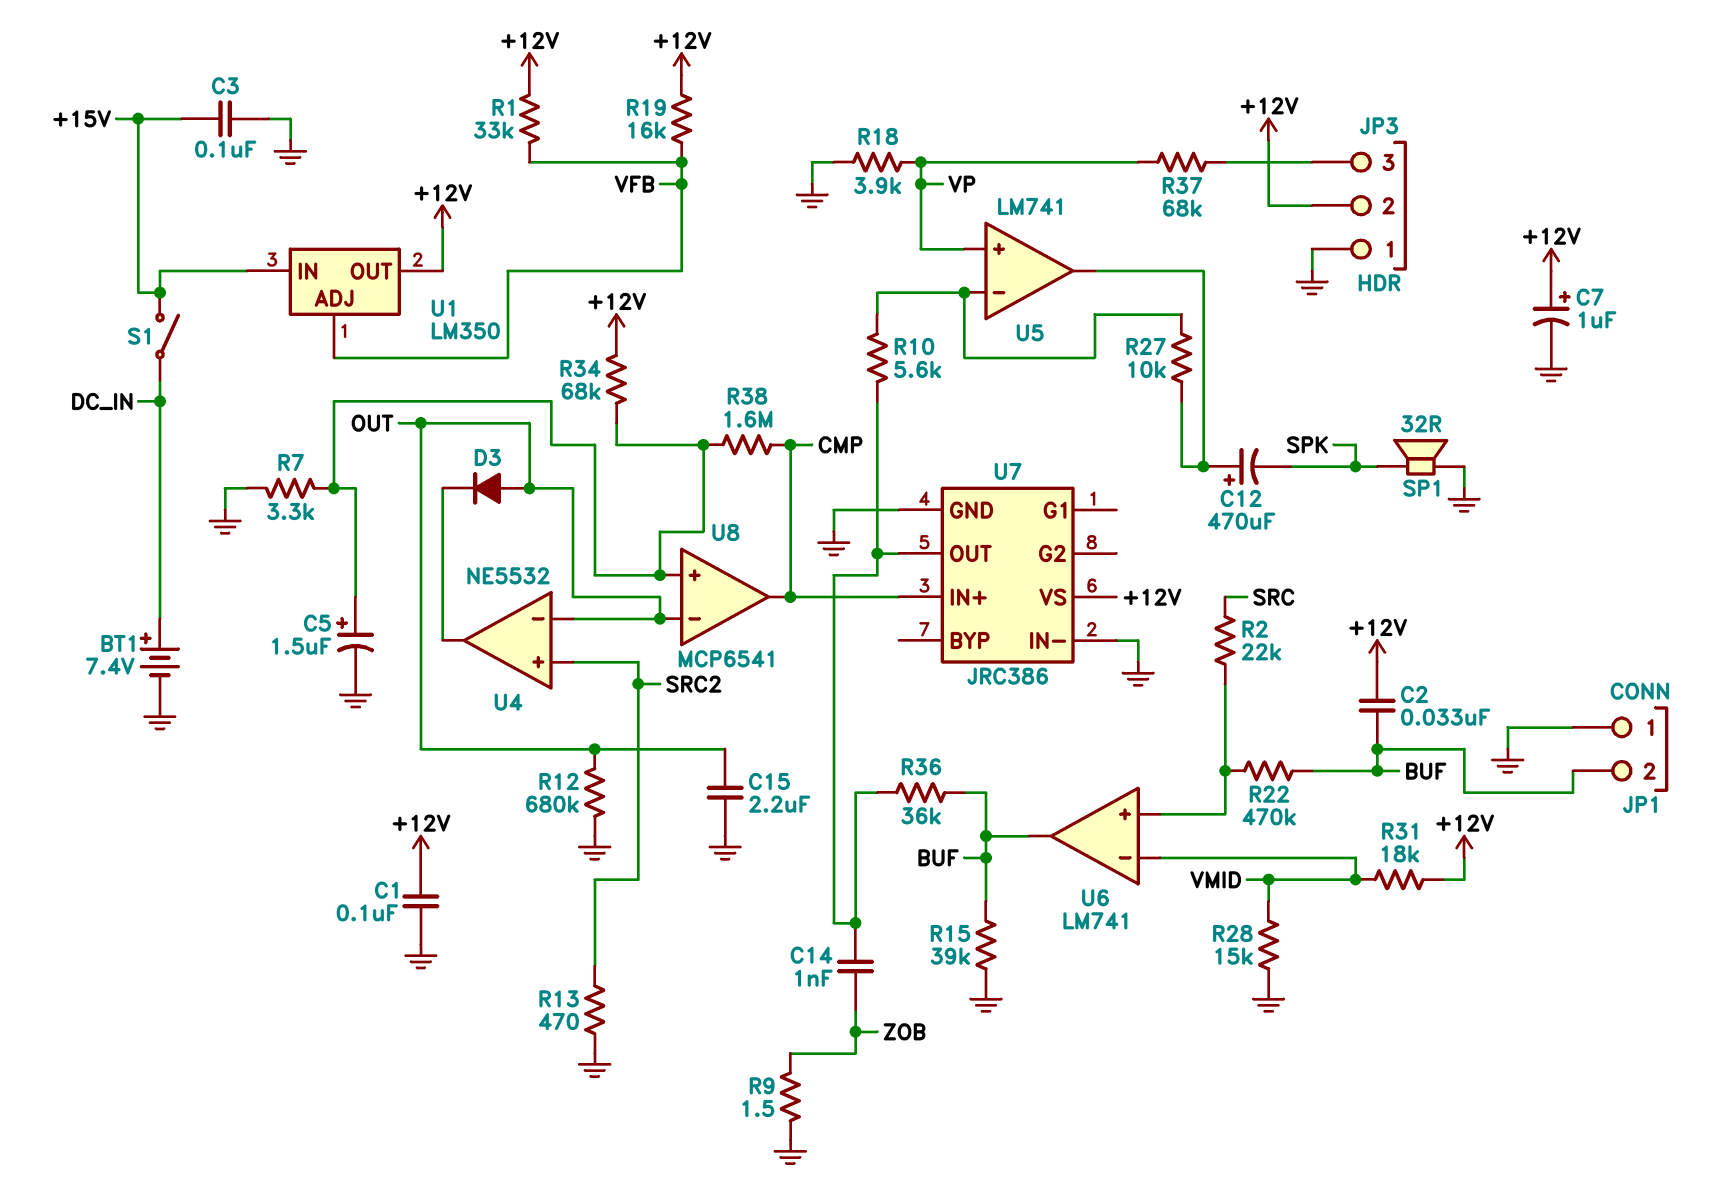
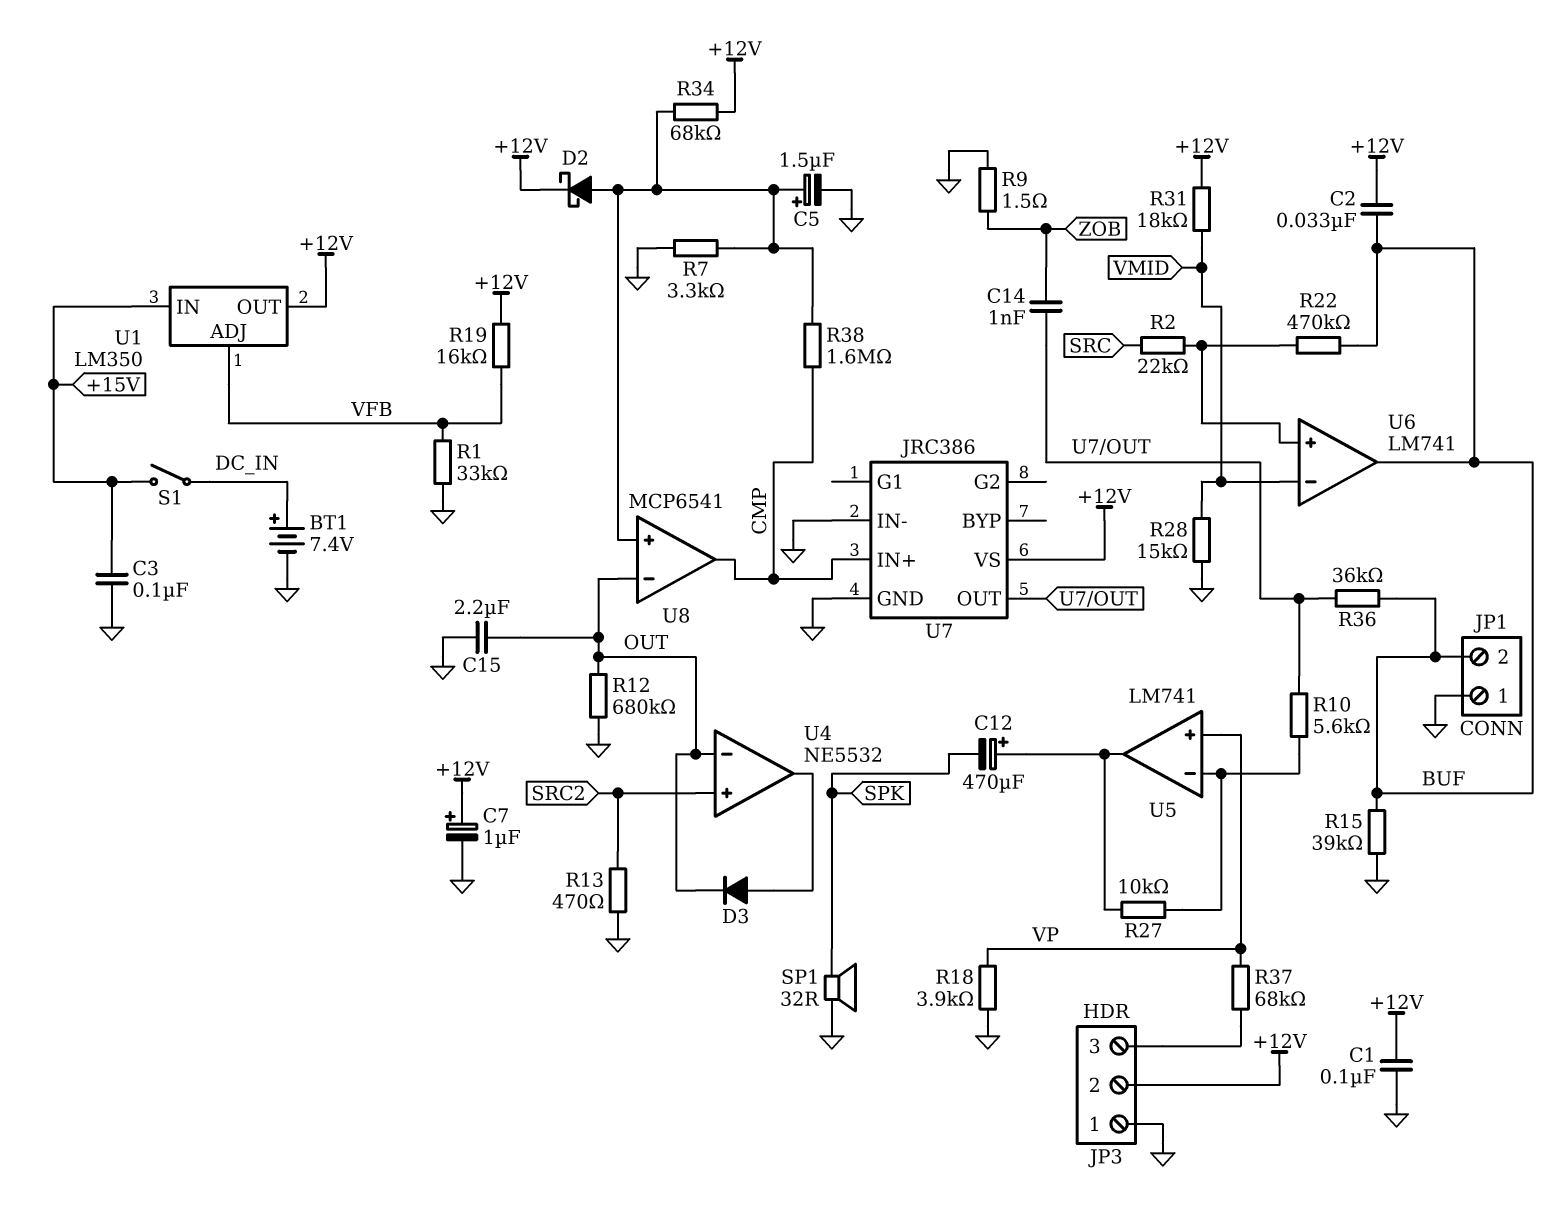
D2: none -> schottky (A U8/in+, K +12V)
D3: diode (A OUT, K U4/out) -> diode (A U4/out, K OUT)
R1: 33k (+12V, VFB) -> 33k (GND, VFB)

